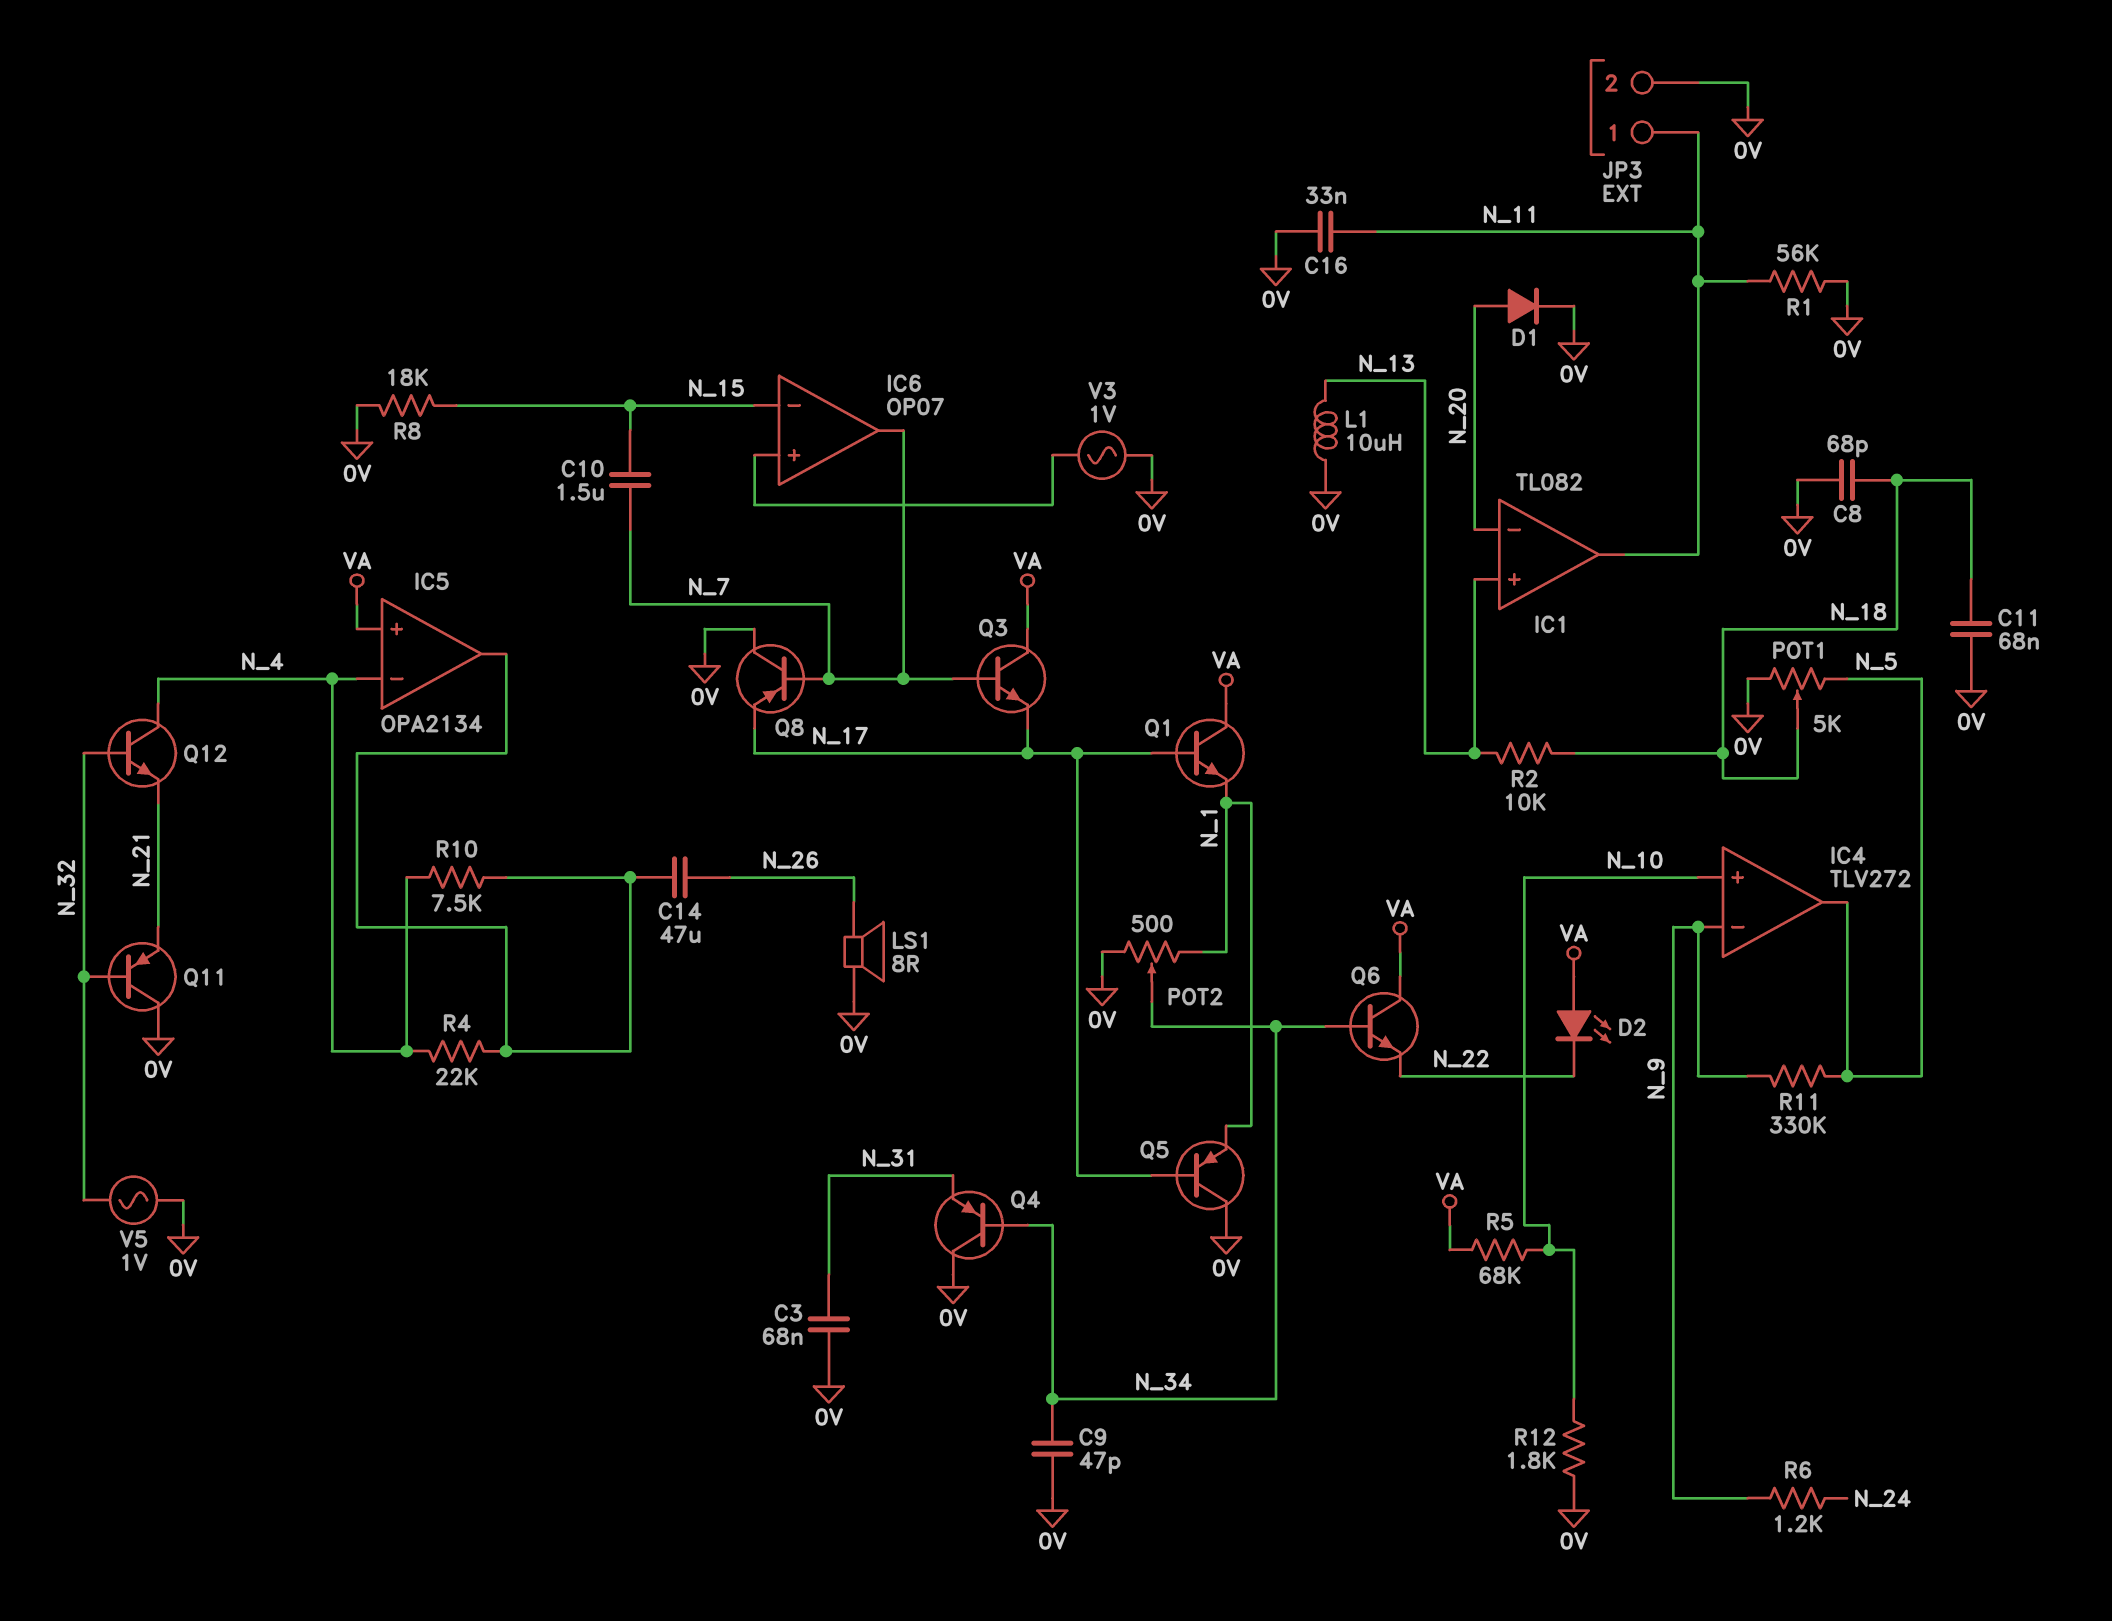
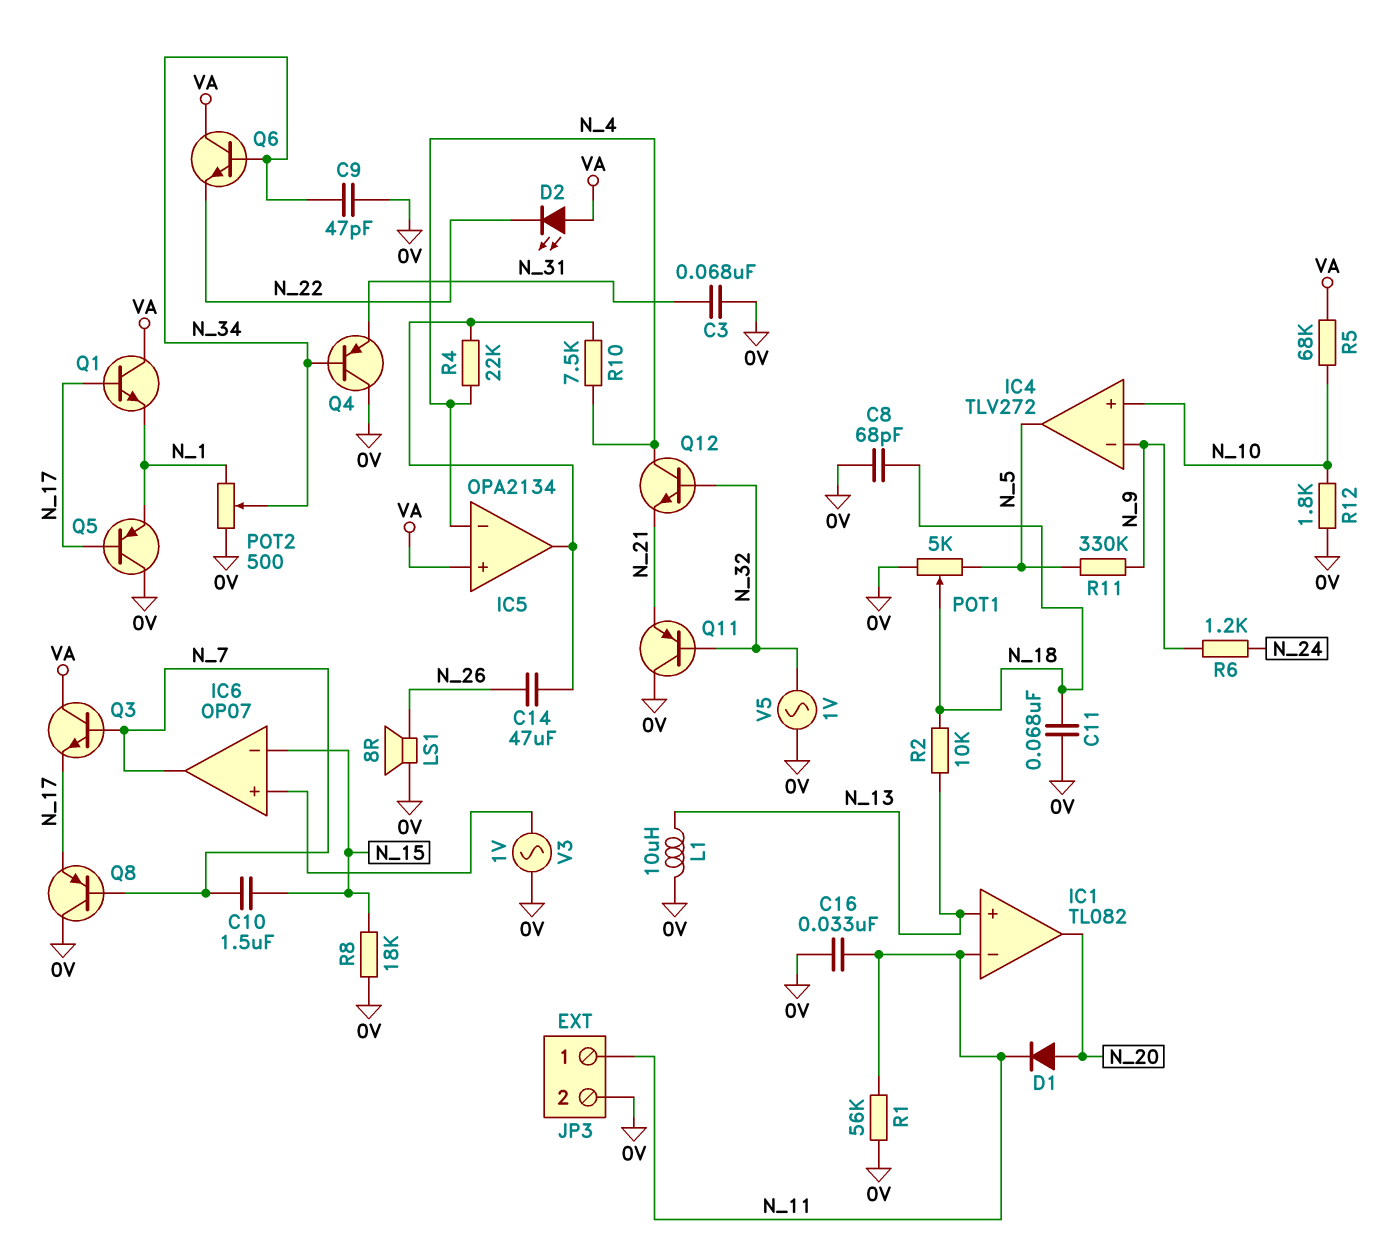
D1: diode (A N_20, K 0V) -> diode (A N_20, K N_11)
IC1 pin in-: N_20 -> N_11
IC1 pin out: N_11 -> N_20

